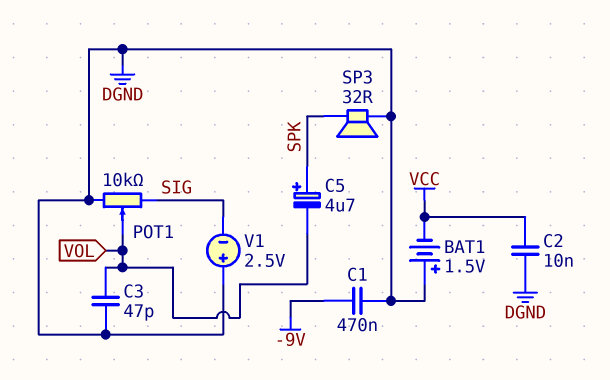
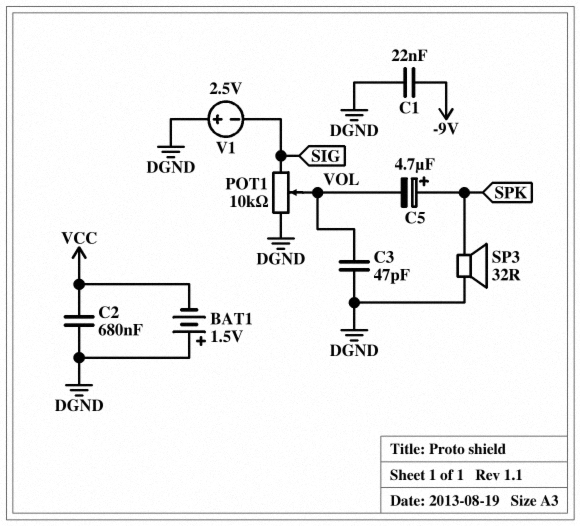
C1: 470nF (-9V, DGND) -> 22nF (-9V, DGND)
C2: 10nF (DGND, VCC) -> 680nF (DGND, VCC)

